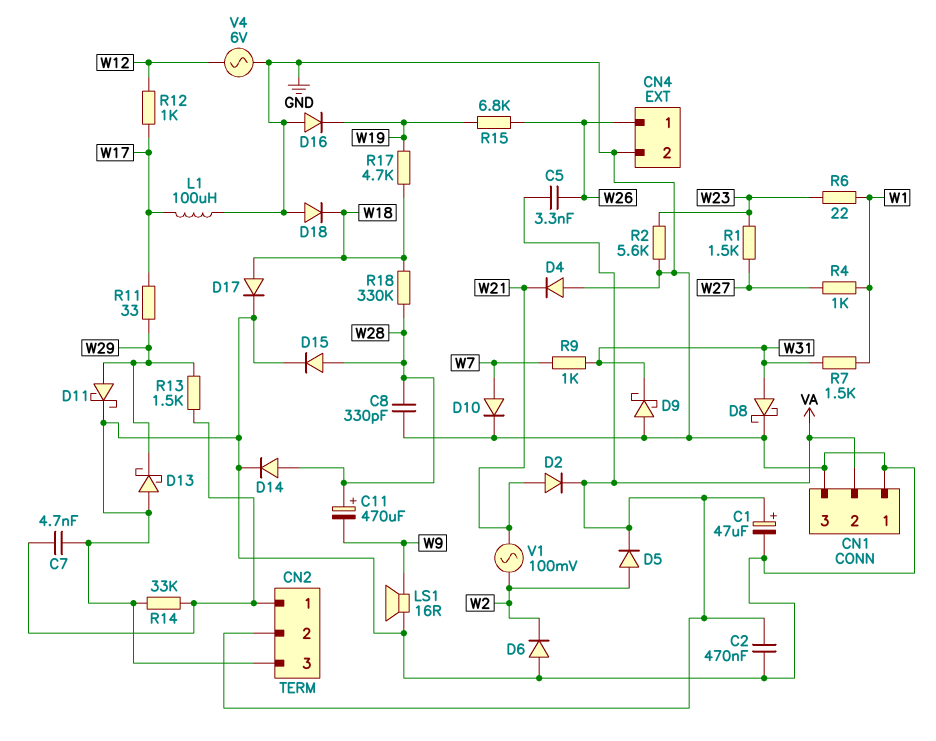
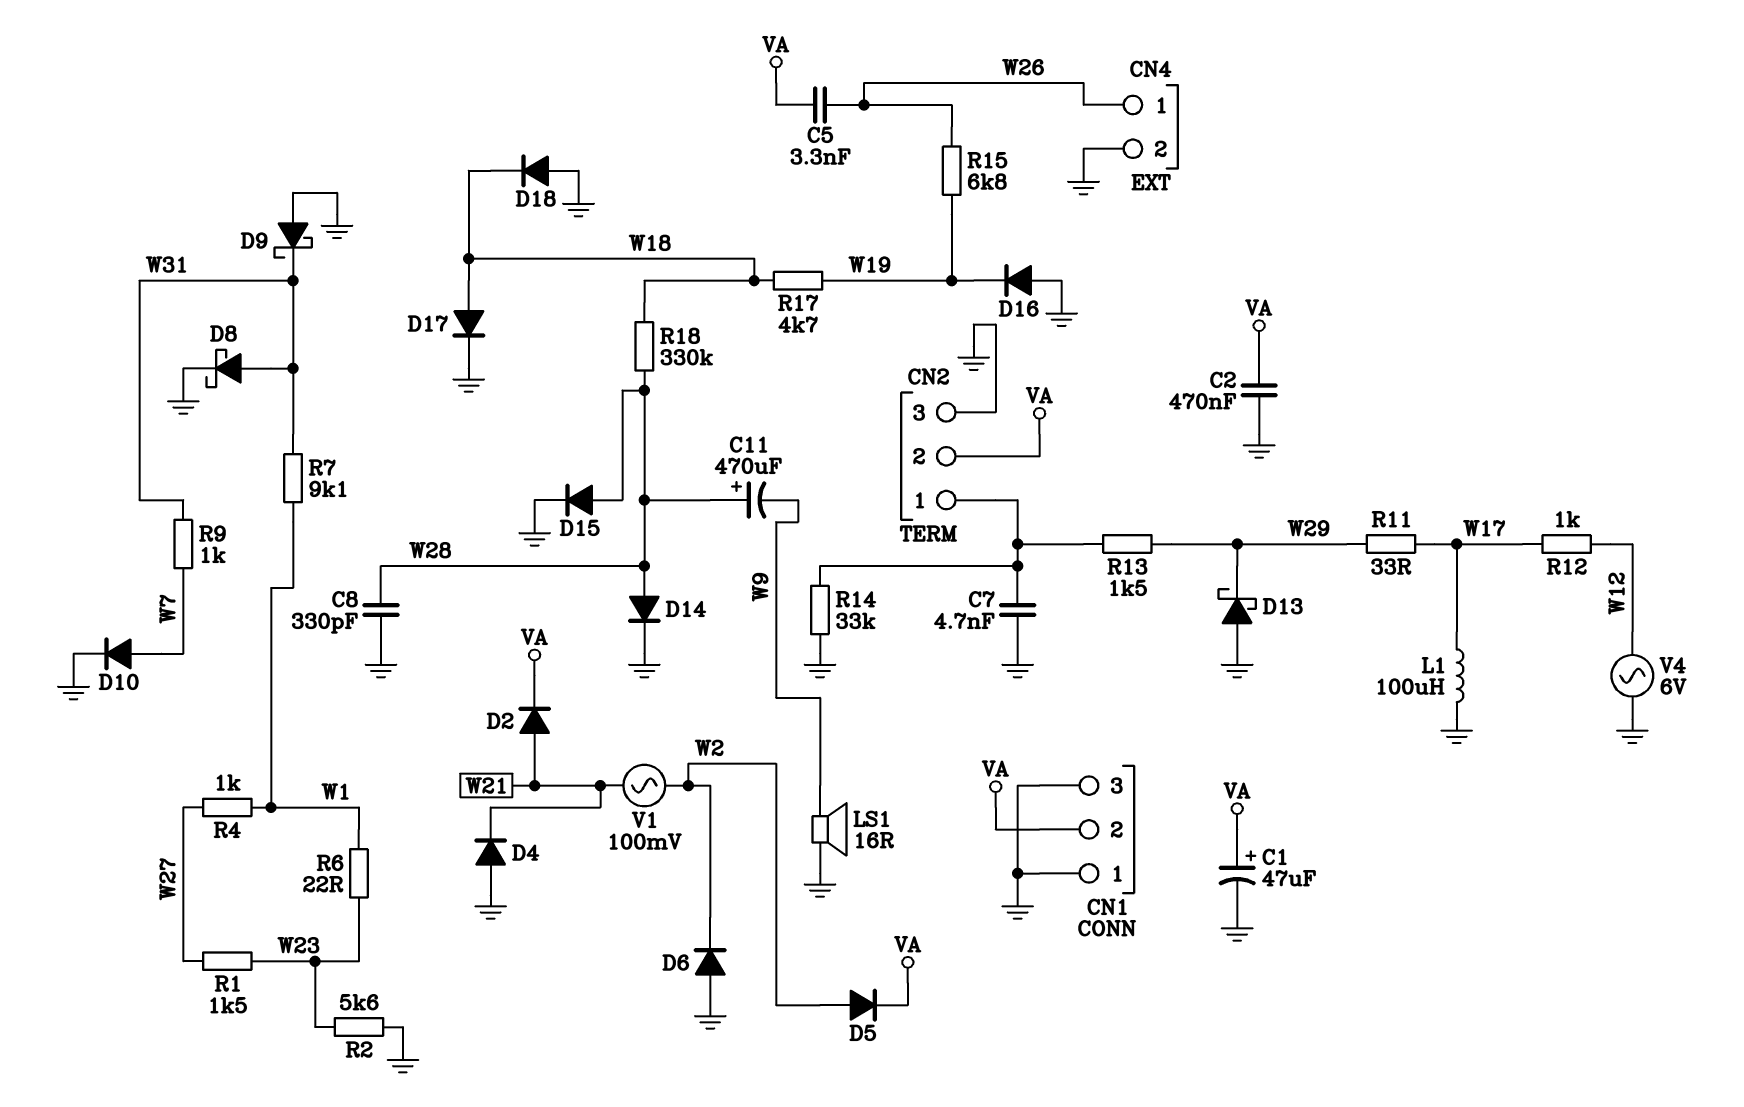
D11: schottky (A W29, K GND) -> none
R7: 1.5k (W1, W31) -> 9.1k (W1, W31)

